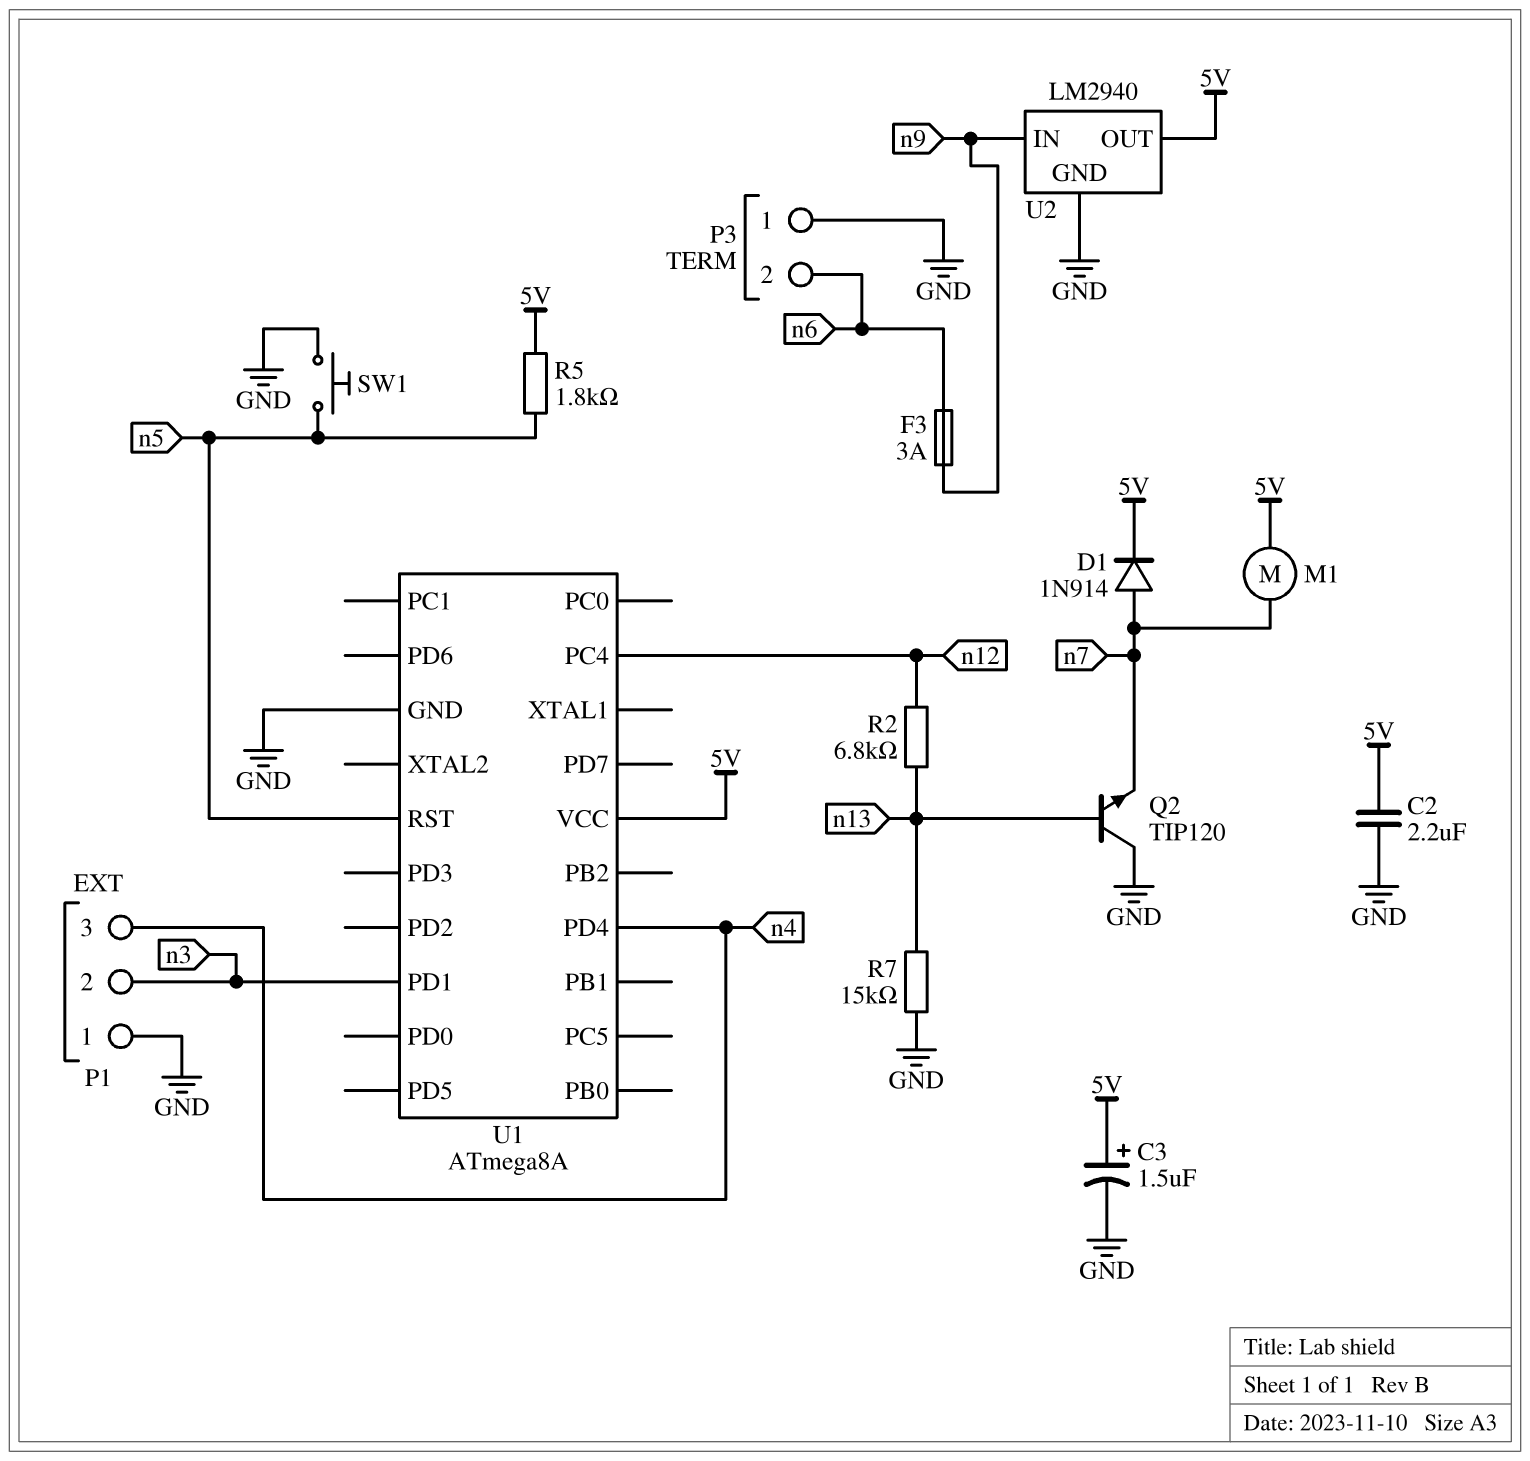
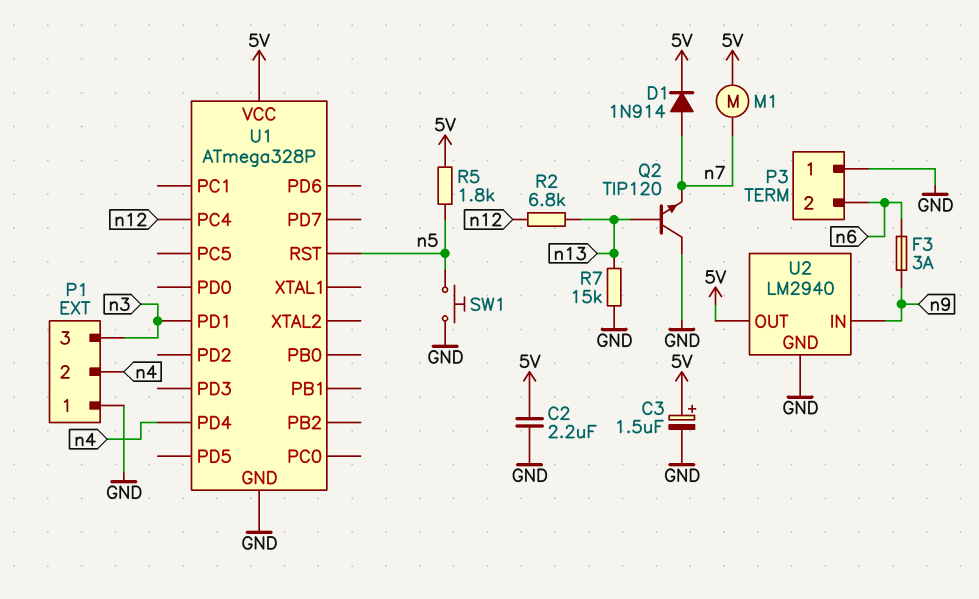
P1 pin 2: n3 -> n4
P1 pin 3: n4 -> n3
U1: ATmega8A -> ATmega328P

